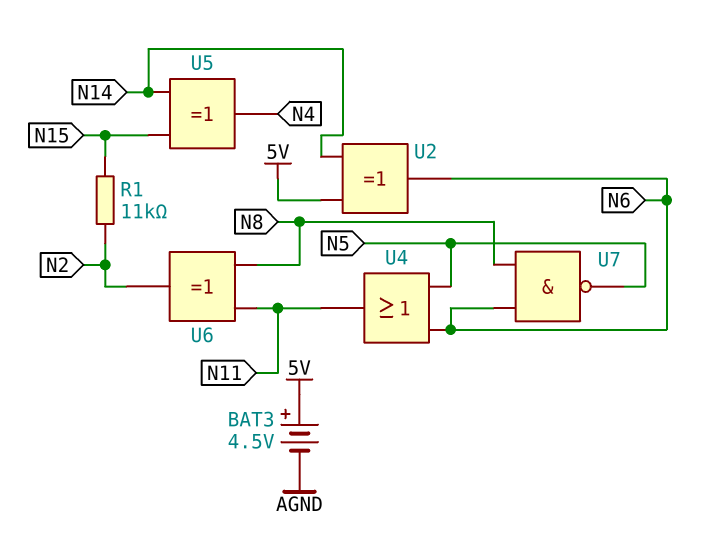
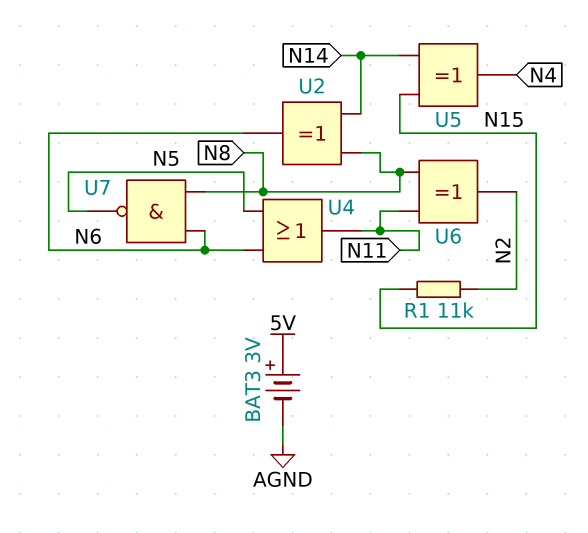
BAT3: 4.5V (plus 5V, minus AGND) -> 3V (plus 5V, minus AGND)
U2: XOR (in 5V, in N14, out N6) -> XOR (in N8, in N14, out N6)

